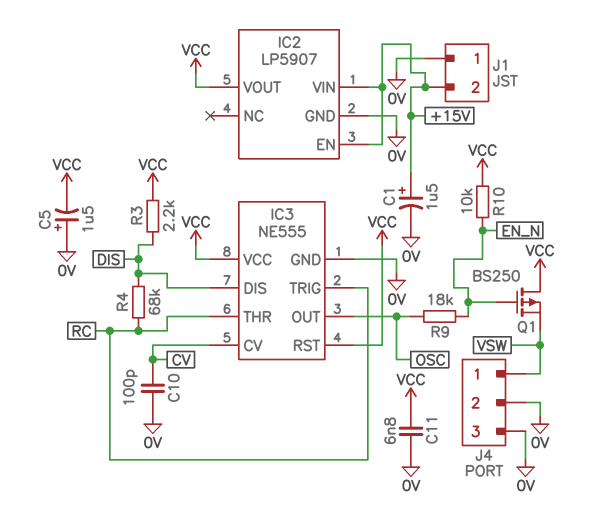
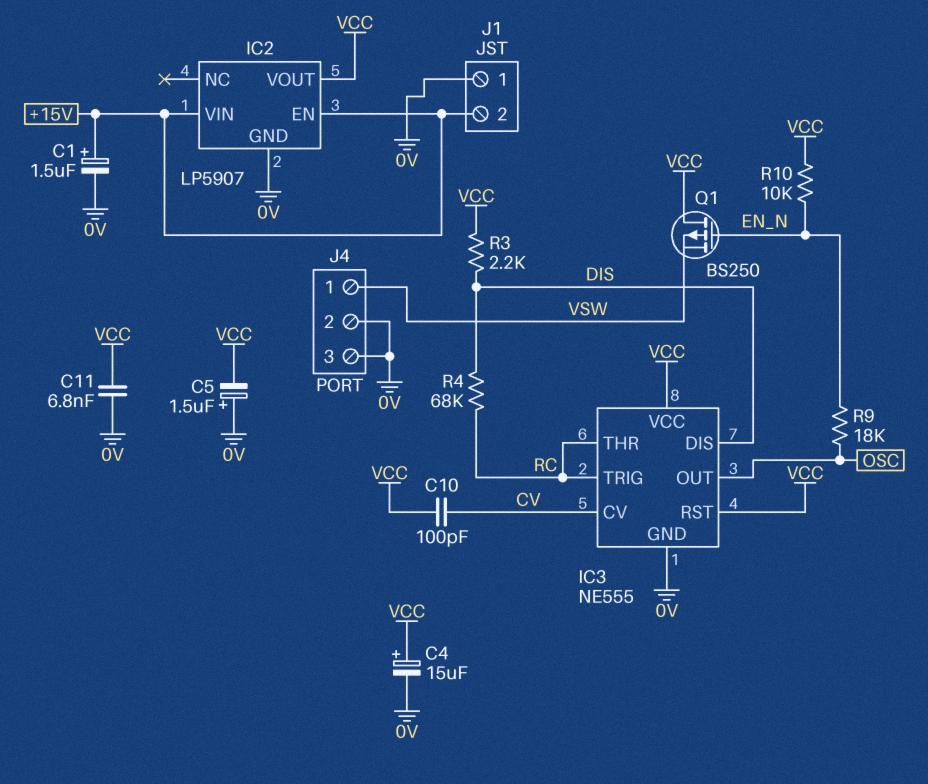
C4: none -> 15uF (plus VCC, minus 0V)
C10: 100pF (0V, CV) -> 100pF (CV, VCC)

